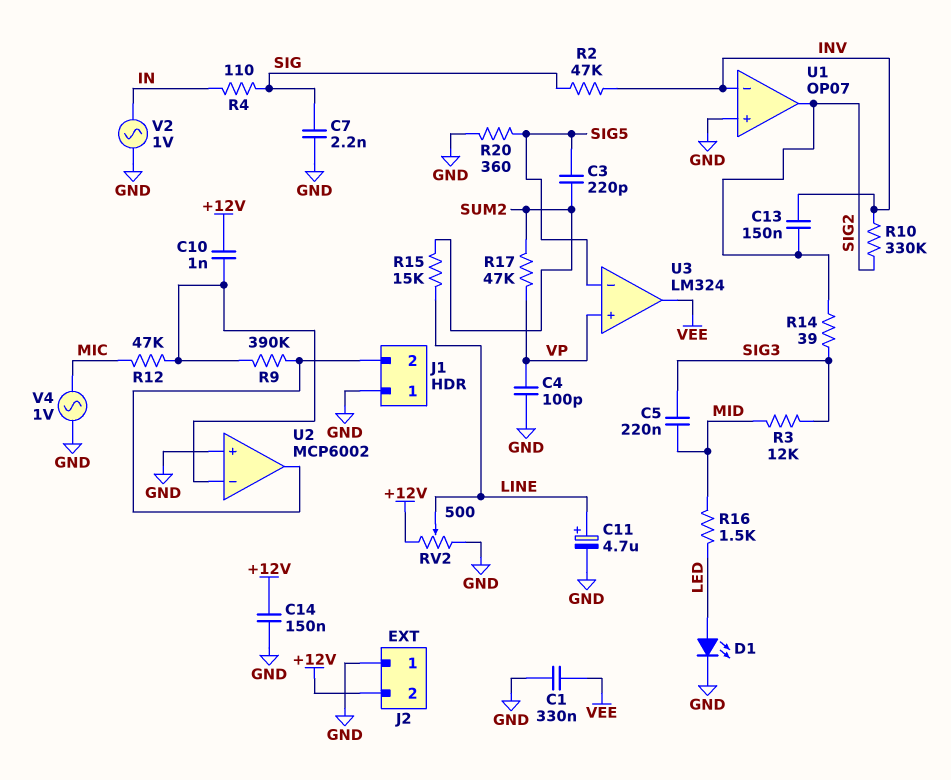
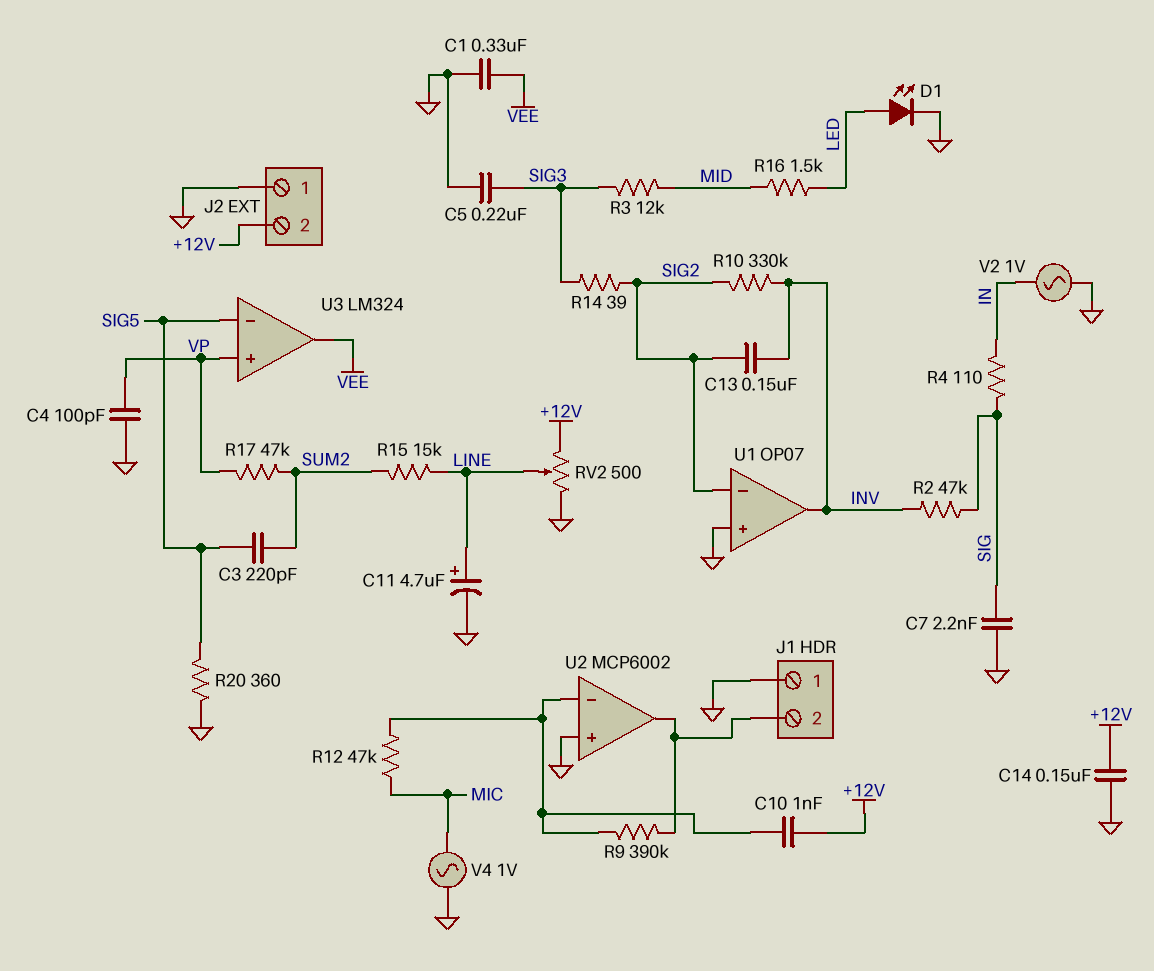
C5: 220nF (MID, SIG3) -> 220nF (GND, SIG3)
U1 pin in-: INV -> SIG2
U1 pin out: SIG2 -> INV

